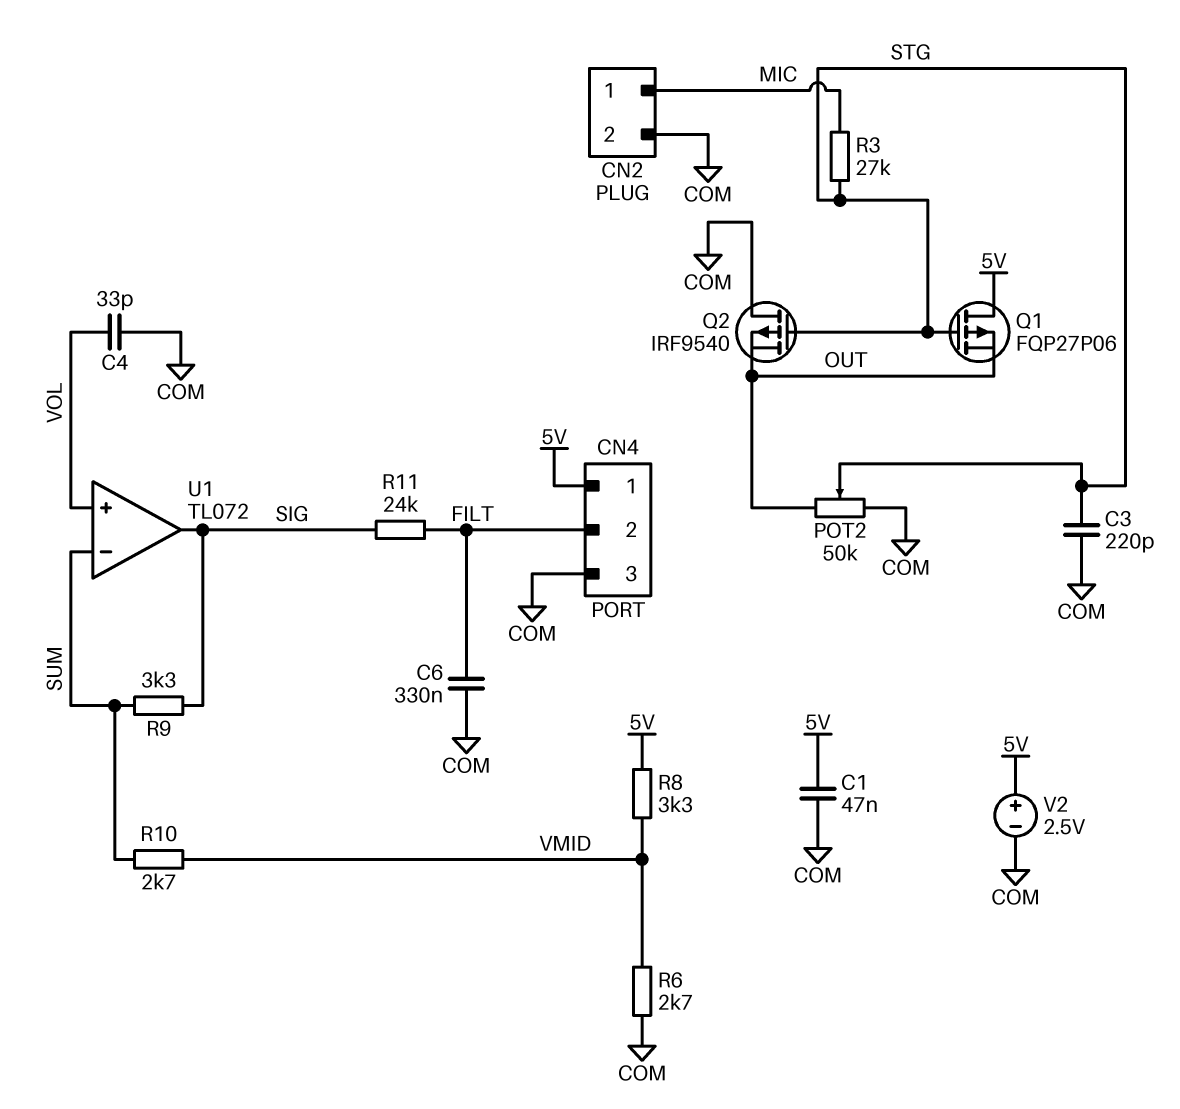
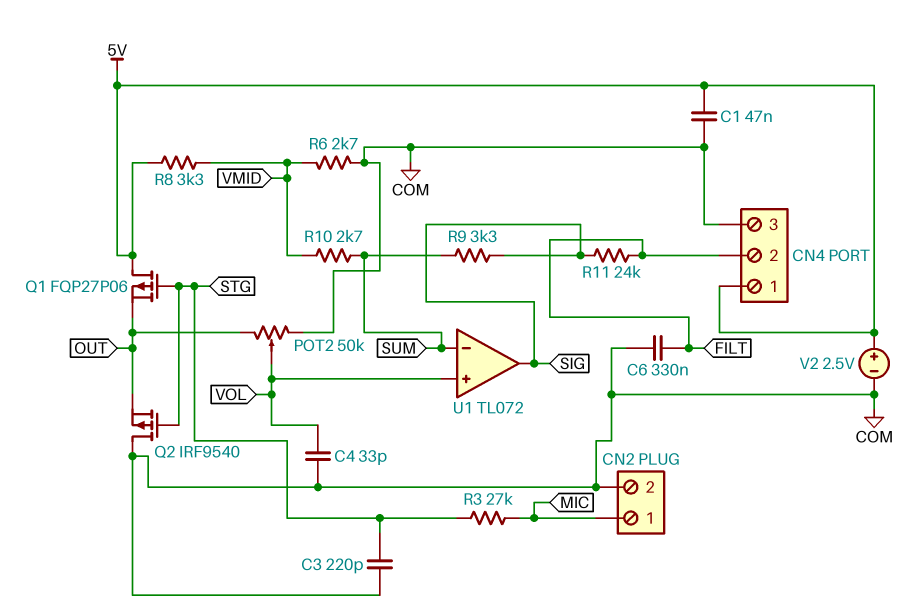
POT2: 50k (COM, OUT, wiper STG) -> 50k (COM, OUT, wiper VOL)

